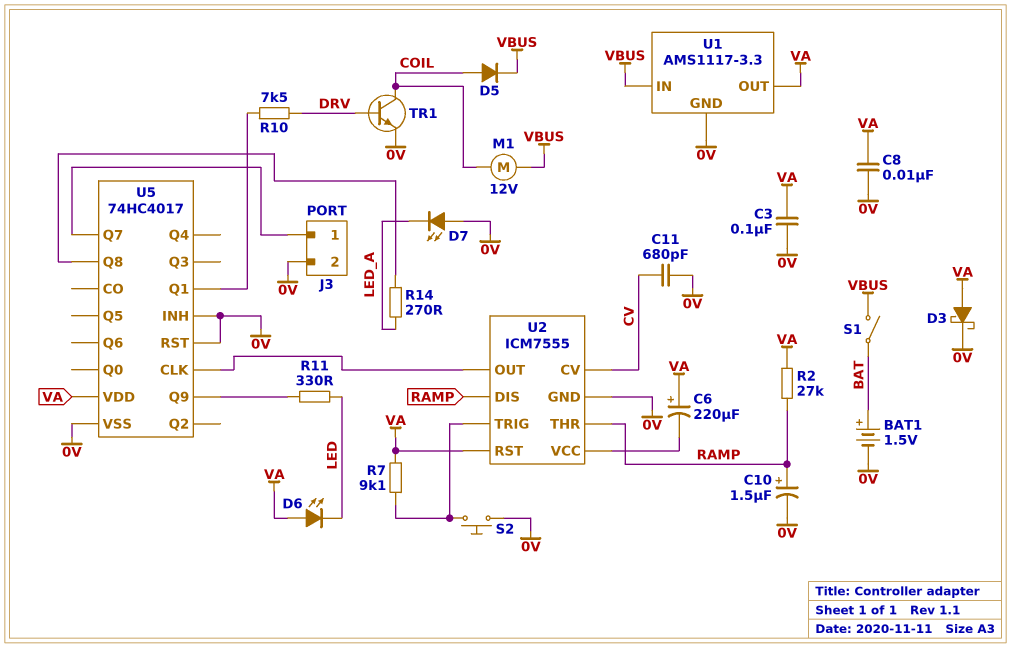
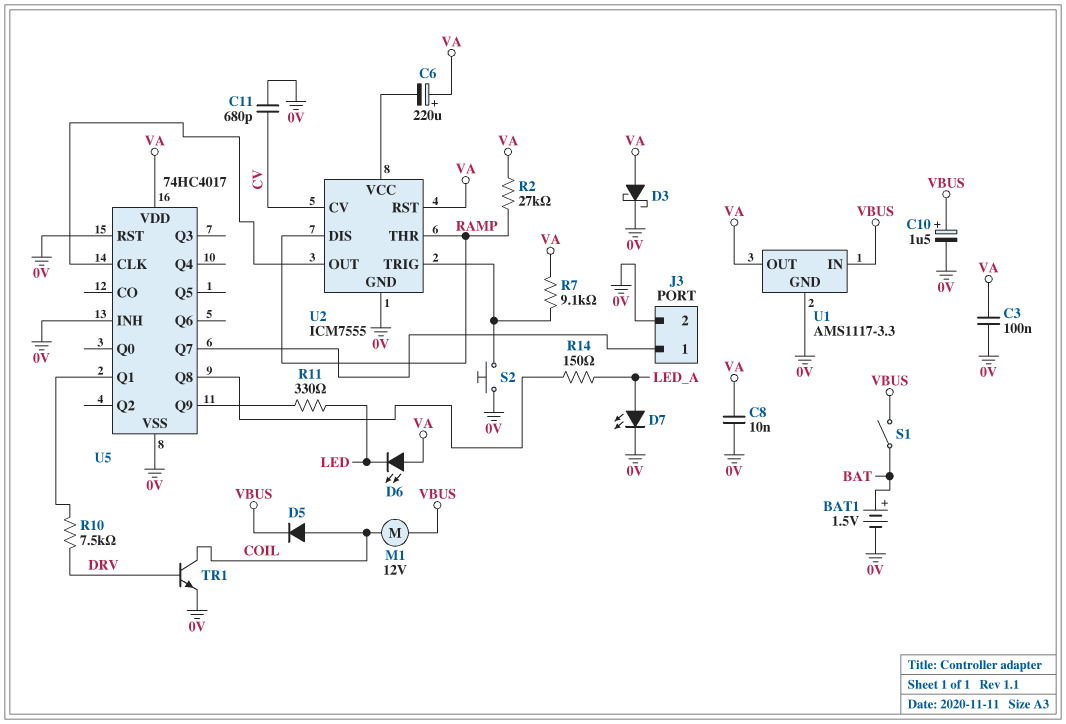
C10: 1.5uF (plus RAMP, minus 0V) -> 1.5uF (plus VBUS, minus 0V)
D7: LED (A 0V, K LED_A) -> LED (A LED_A, K 0V)
R14: 270 (LED_A, U5/Q8) -> 150 (LED_A, U5/Q8)

